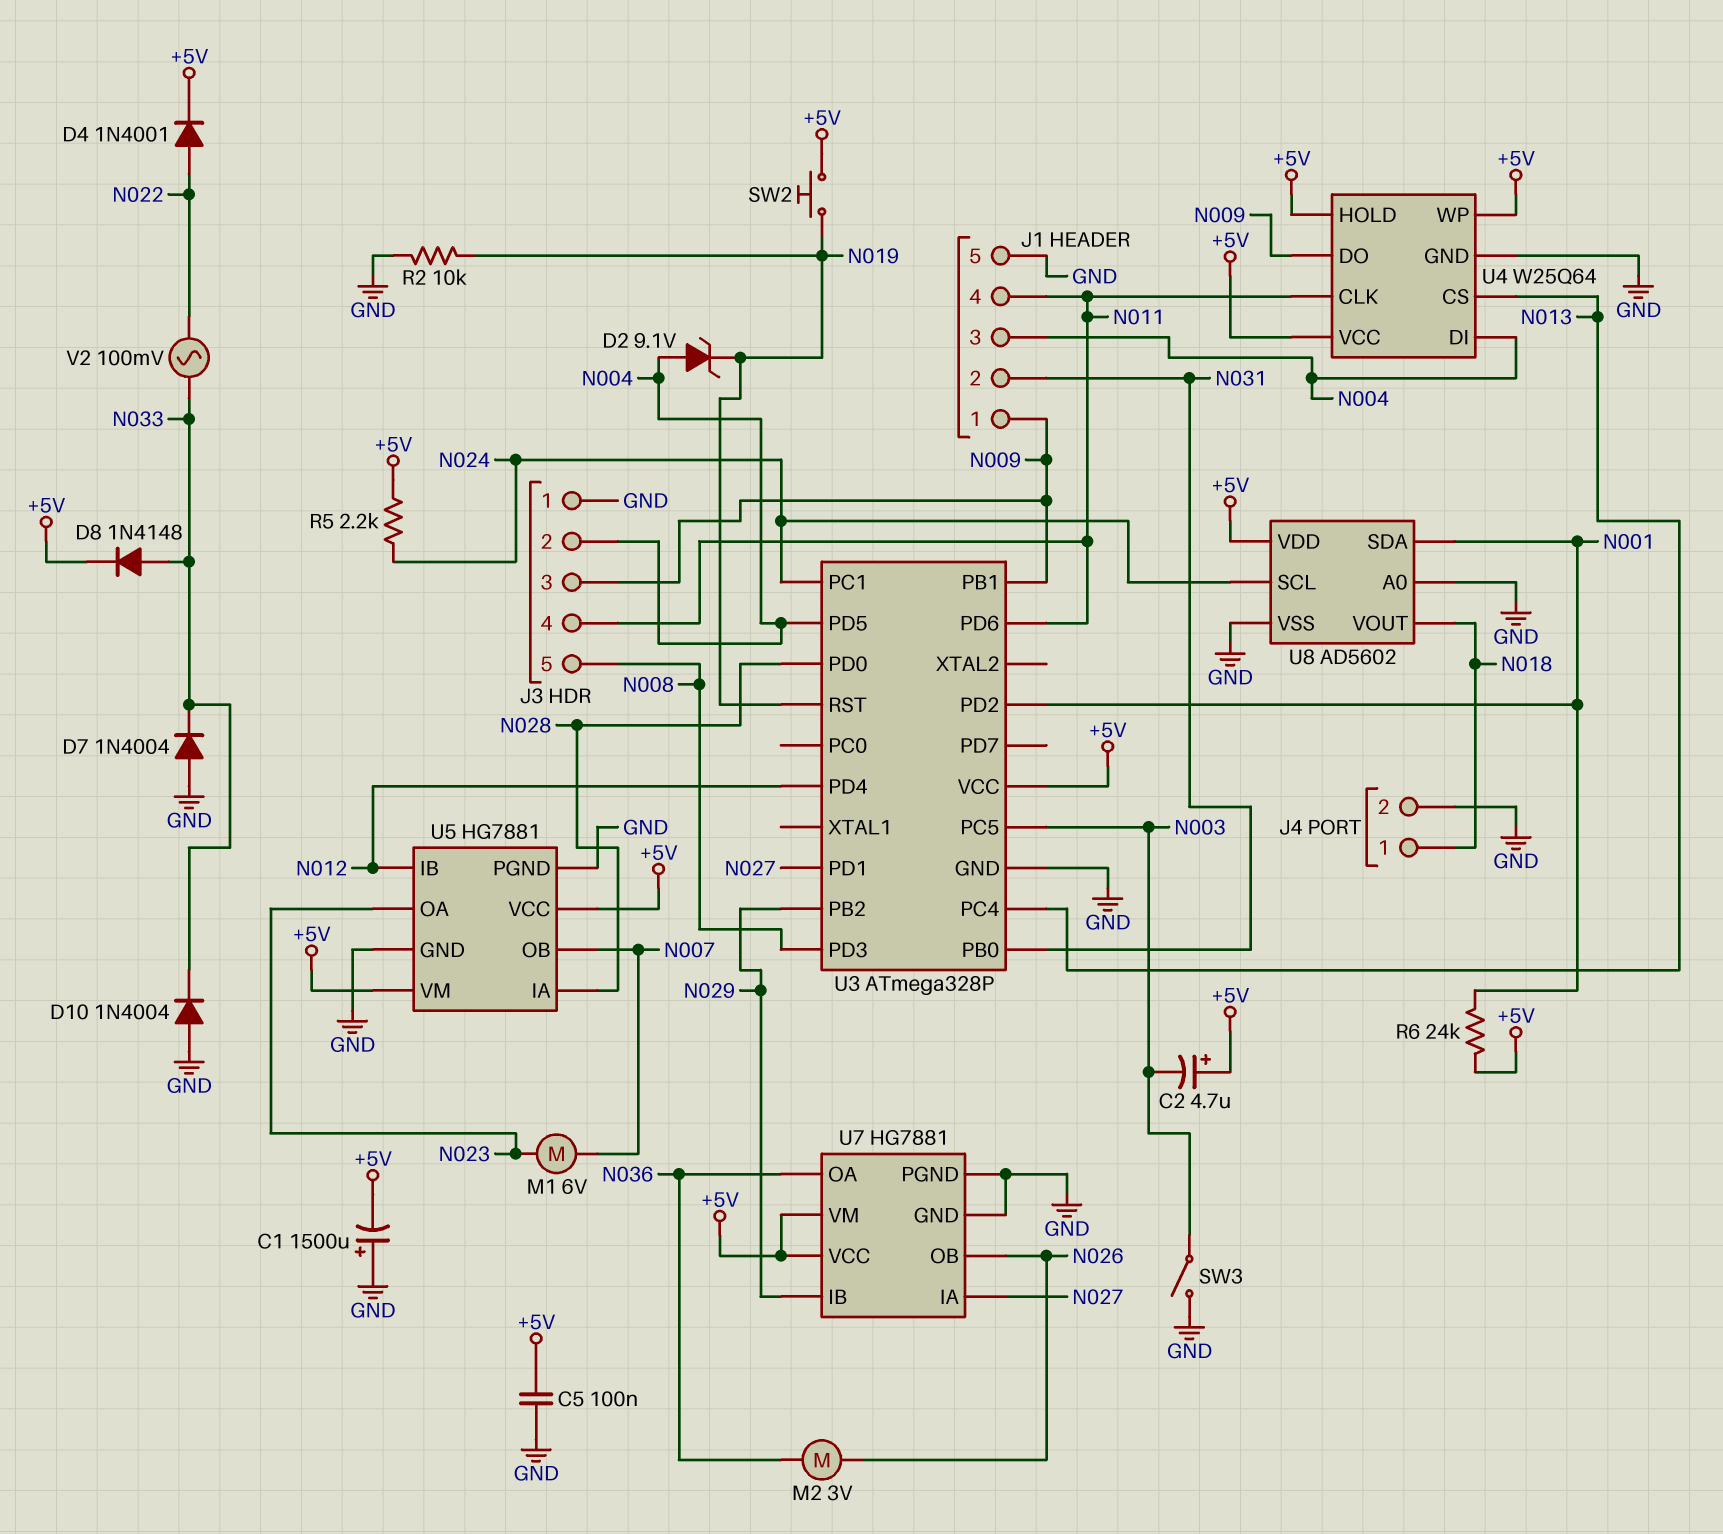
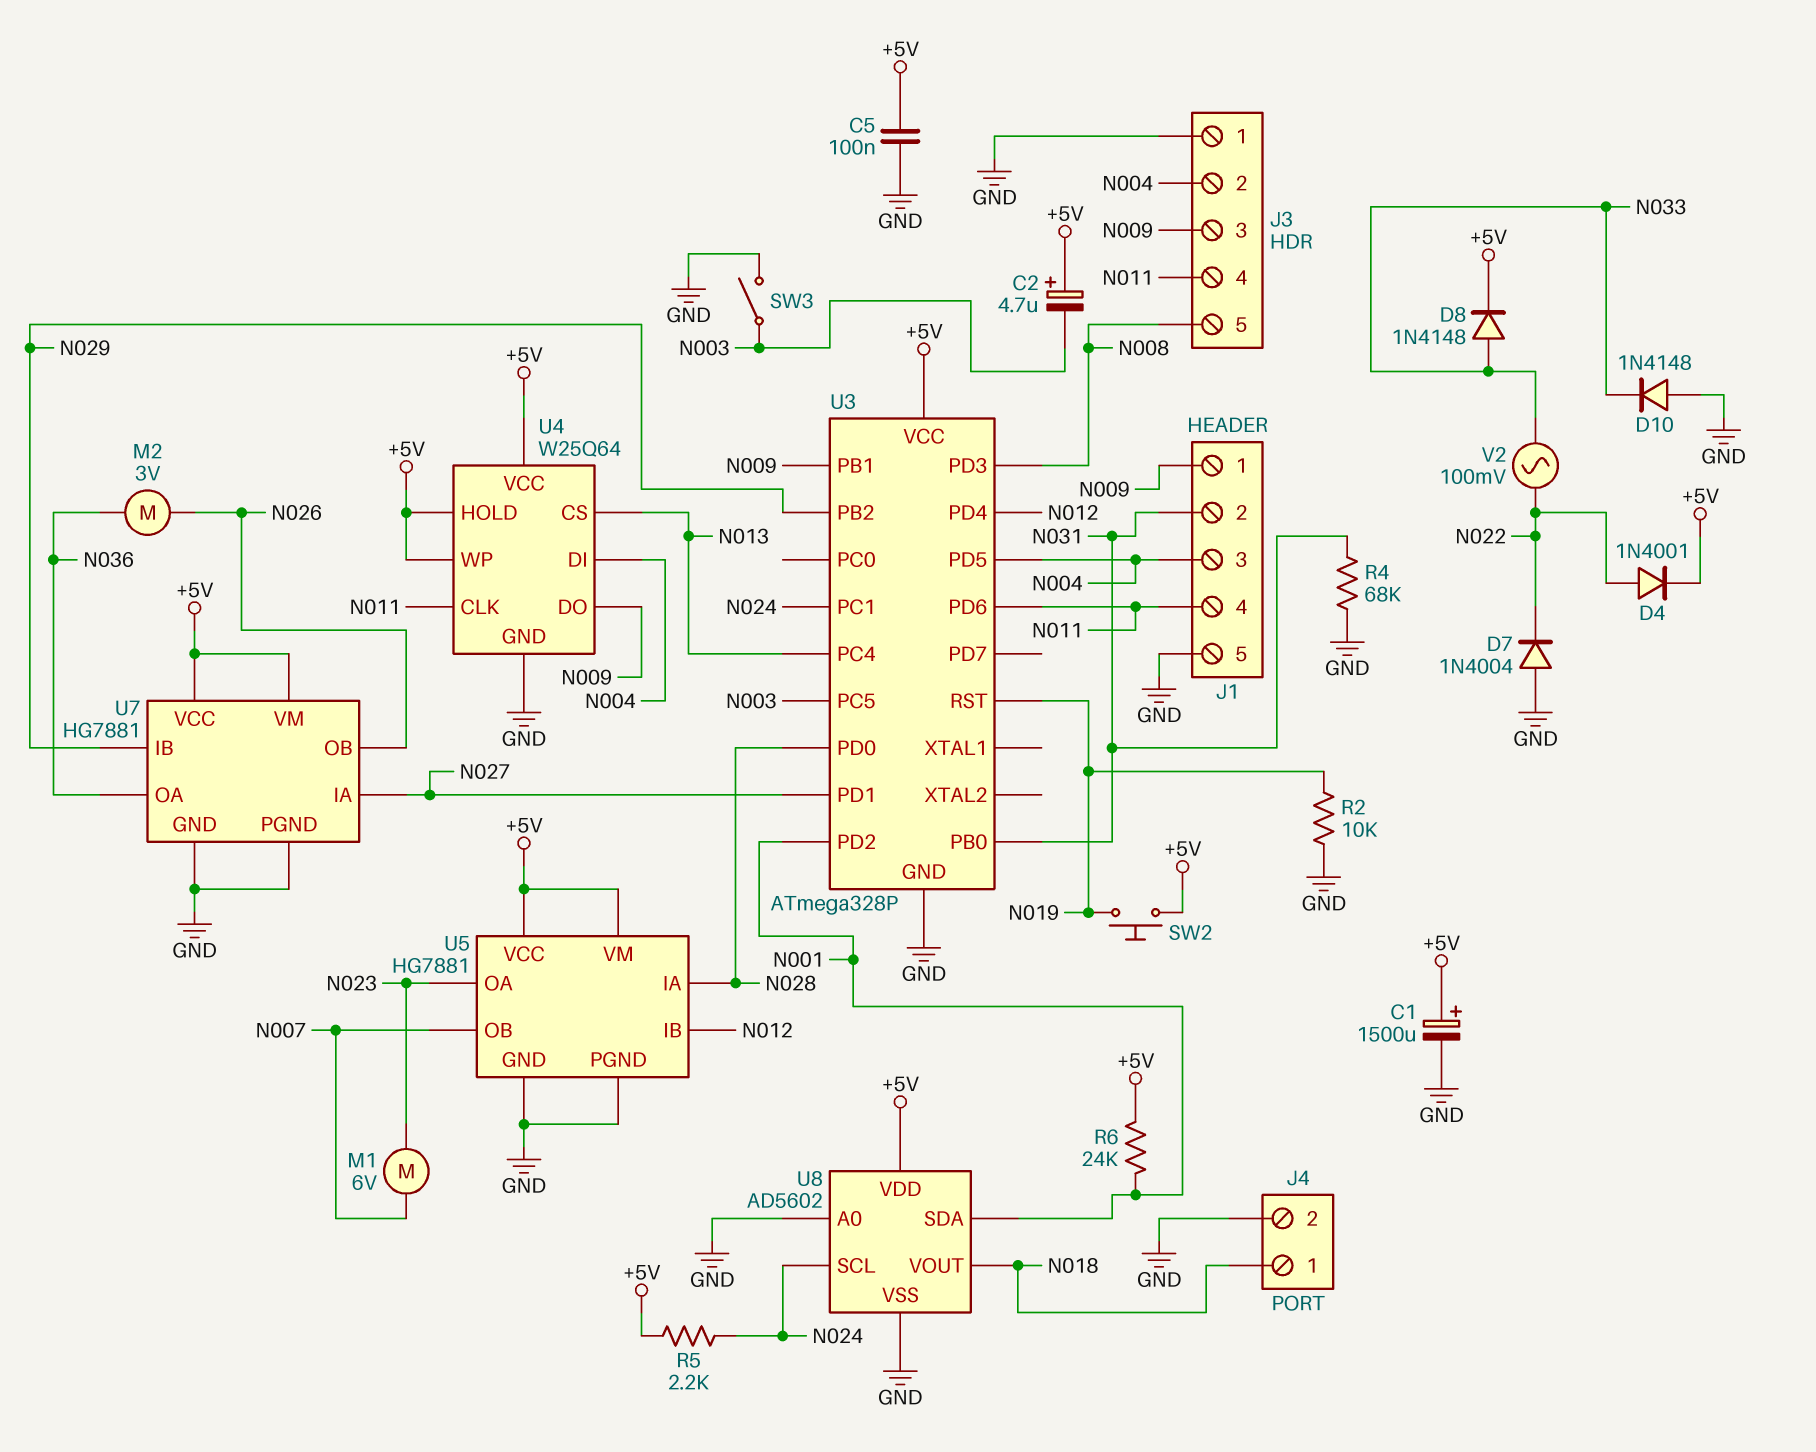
C1: 1500uF (plus GND, minus +5V) -> 1500uF (plus +5V, minus GND)
D2: zener 9.1V (A N004, K N019) -> none
D7: diode 1N4004 (A GND, K N033) -> diode 1N4004 (A GND, K N022)
D10: diode 1N4004 (A GND, K N033) -> diode 1N4148 (A GND, K N033)
R4: none -> 68k (GND, N031)

